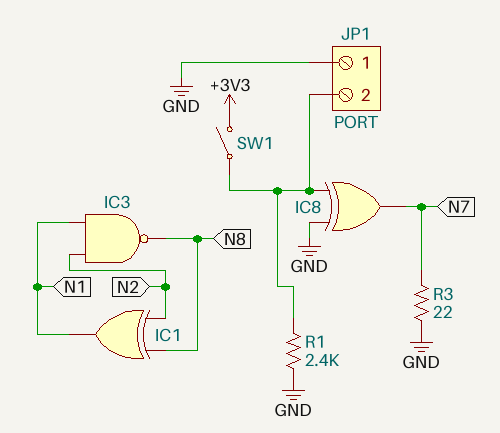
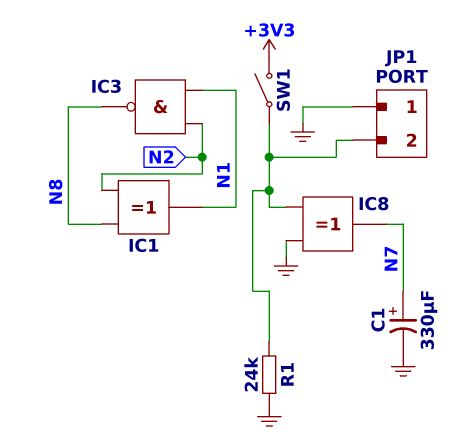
C1: none -> 330uF (plus N7, minus GND)
R1: 2.4k (GND, JP1/2) -> 24k (GND, JP1/2)
R3: 22 (GND, N7) -> none

